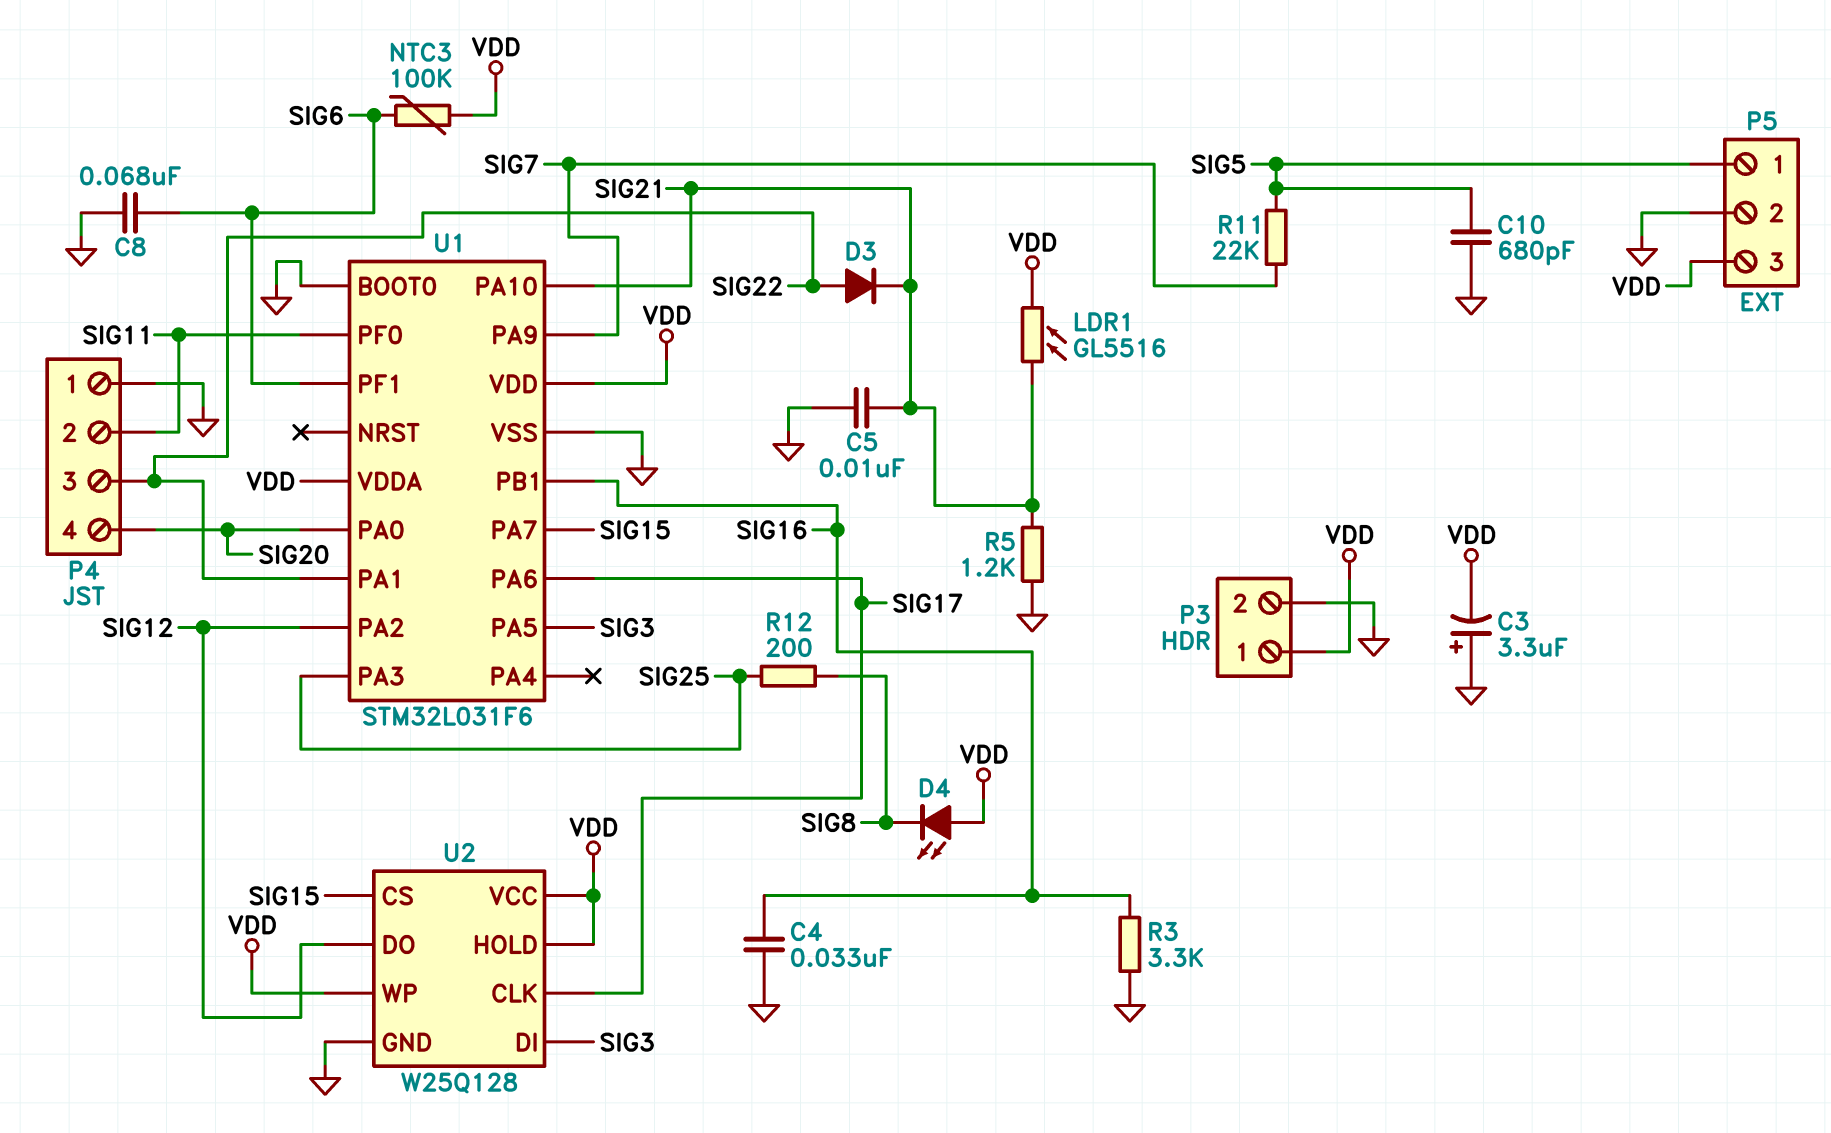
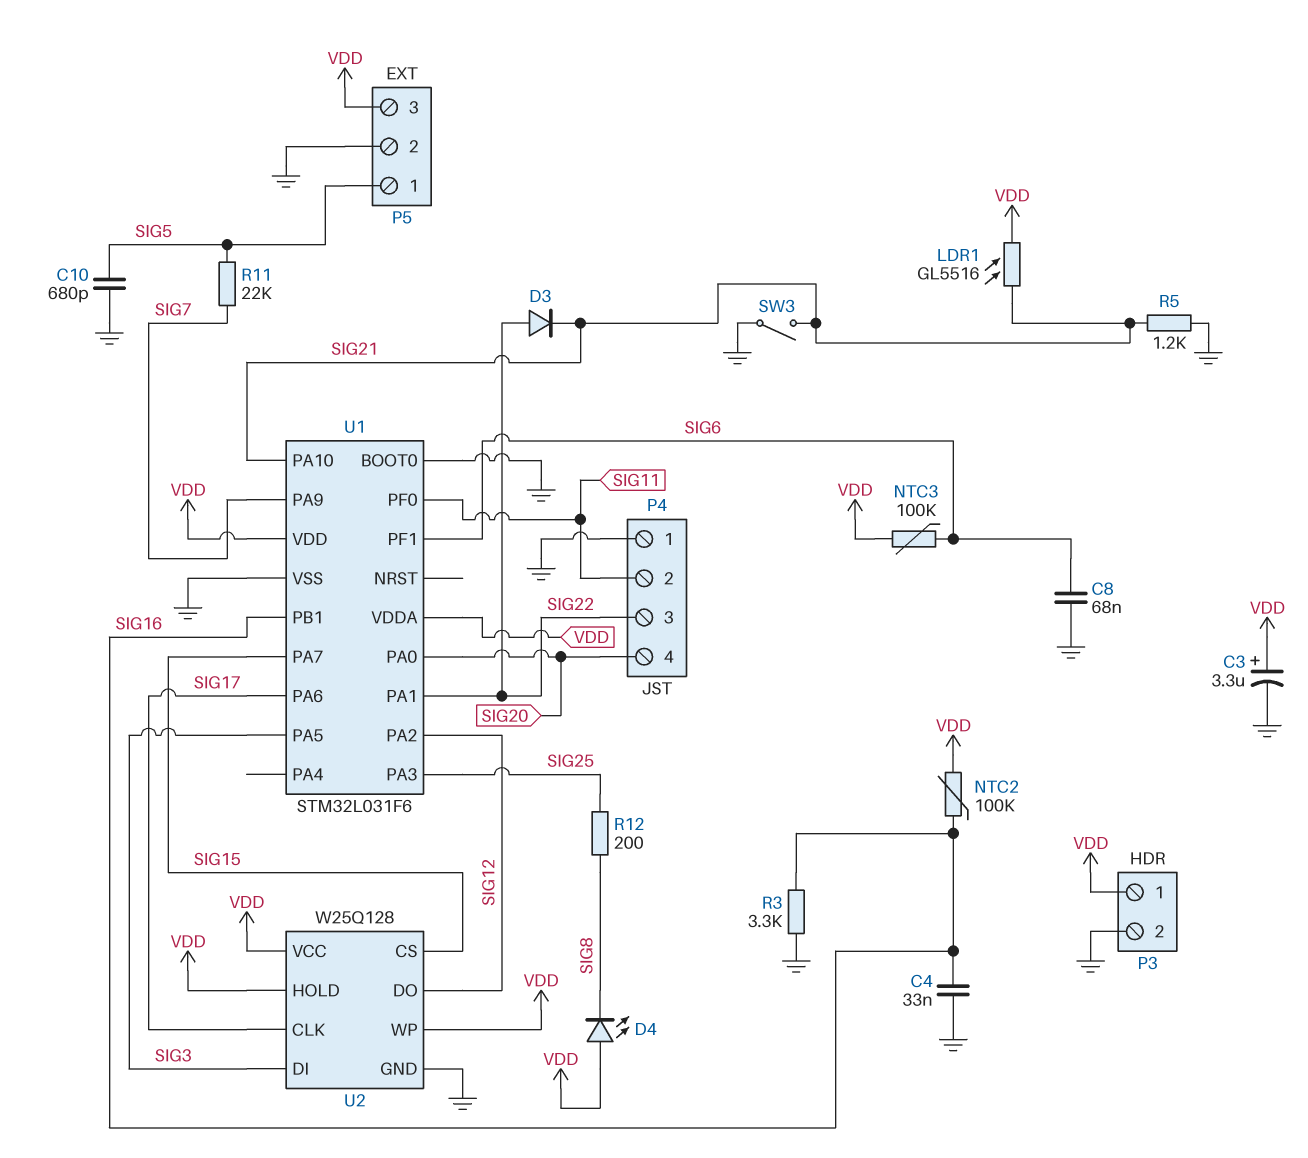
C3: 3.3uF (plus GND, minus VDD) -> 3.3uF (plus VDD, minus GND)
C5: 10nF (GND, SIG21) -> none
NTC2: none -> 100k (SIG16, VDD)
SW3: none -> switch (GND, SIG21)

